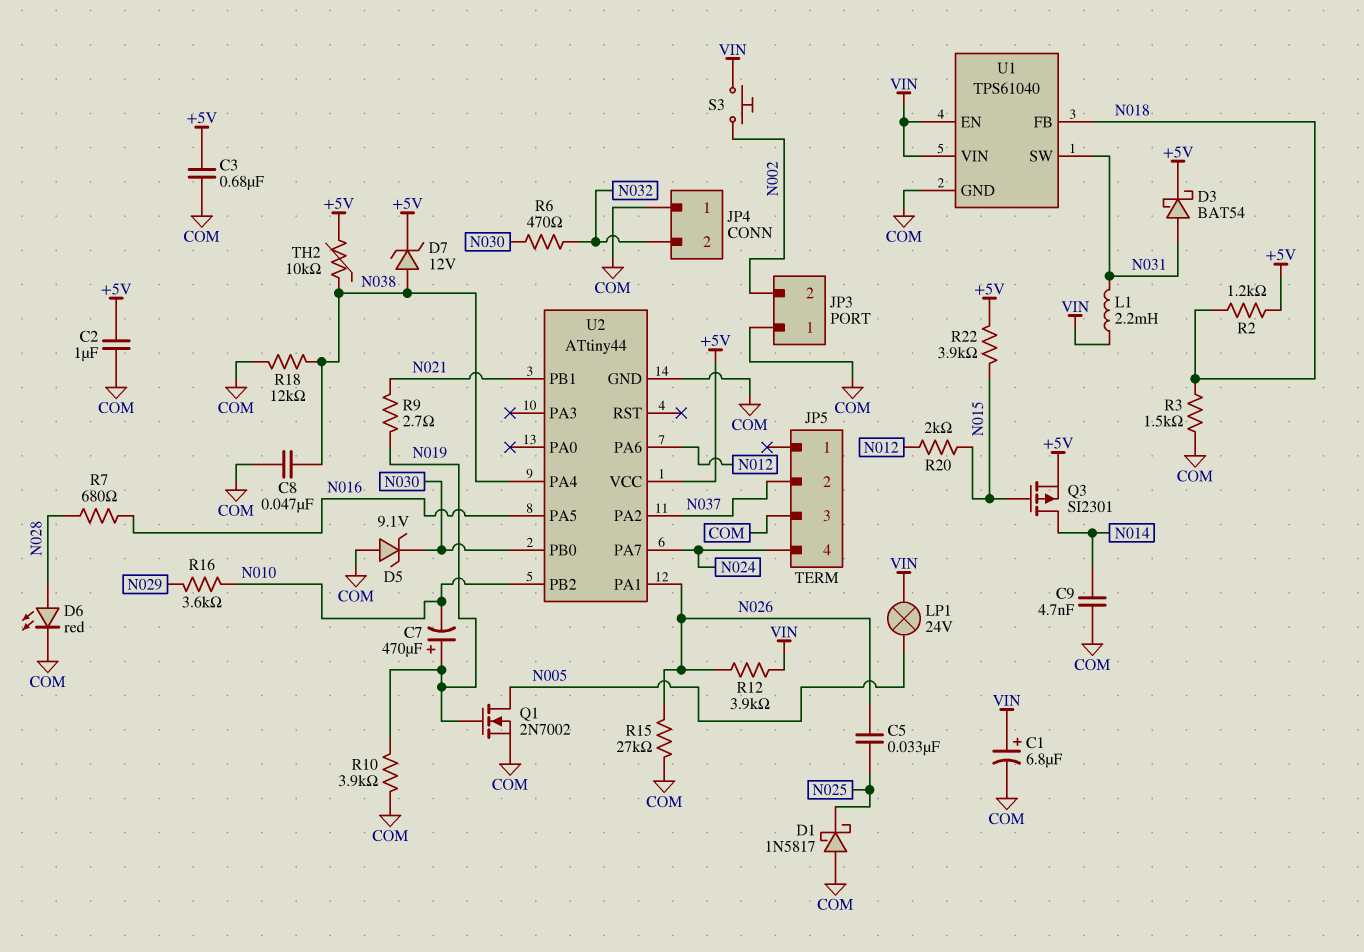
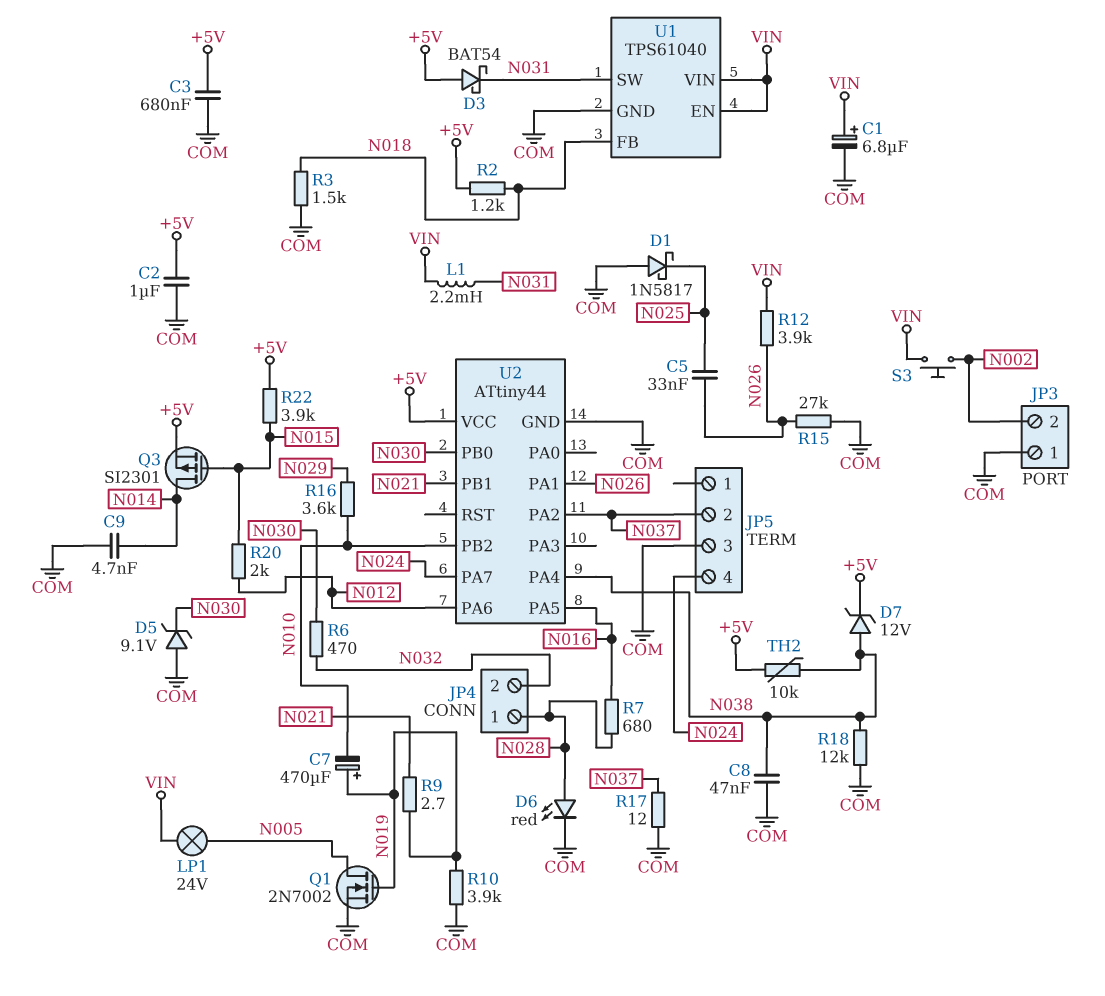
D3: schottky BAT54 (A N031, K +5V) -> schottky BAT54 (A +5V, K N031)
JP4 pin 1: COM -> N028
R17: none -> 12 (COM, N037)

